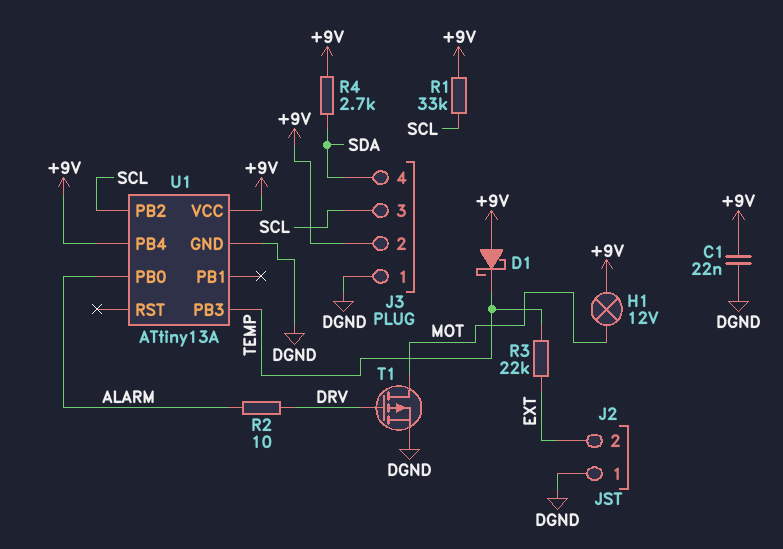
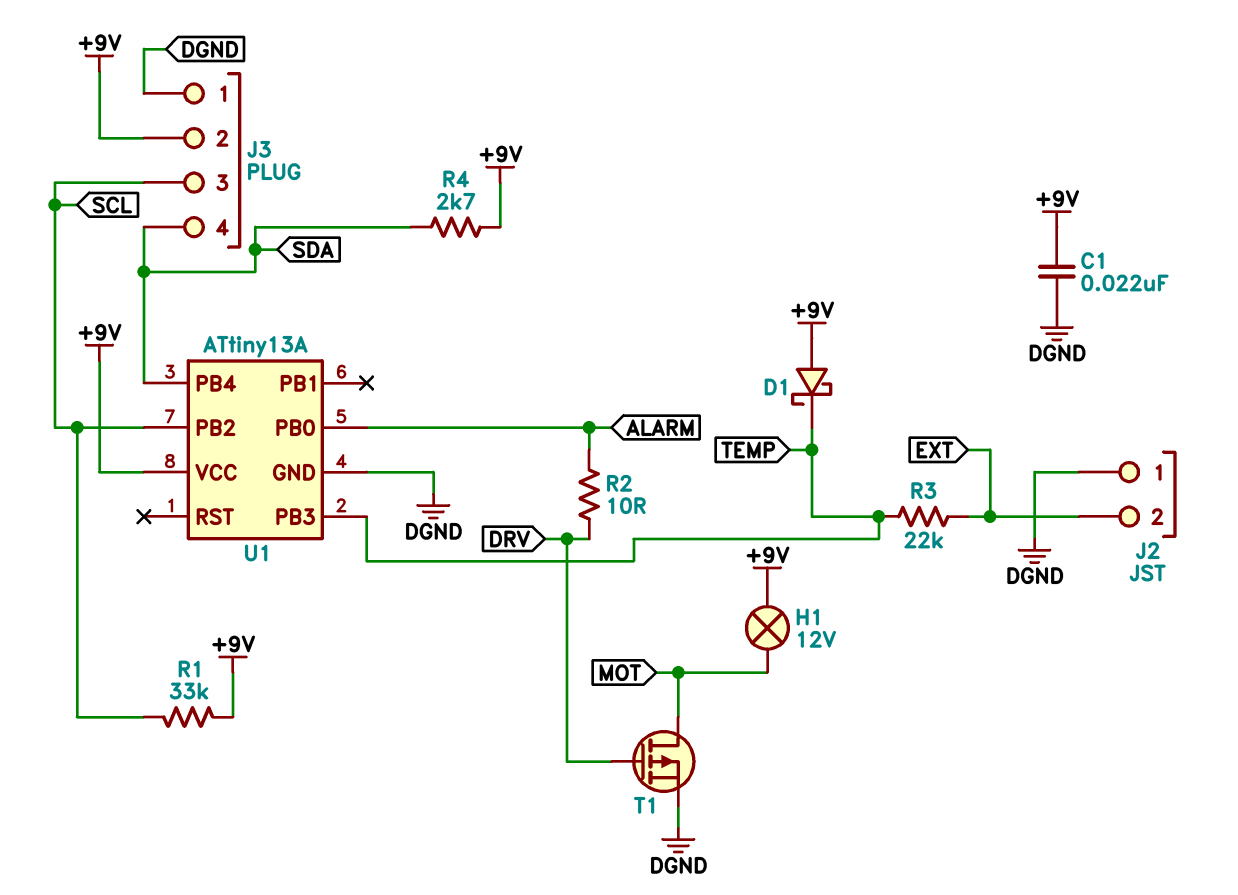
U1 pin PB4: +9V -> SDA

